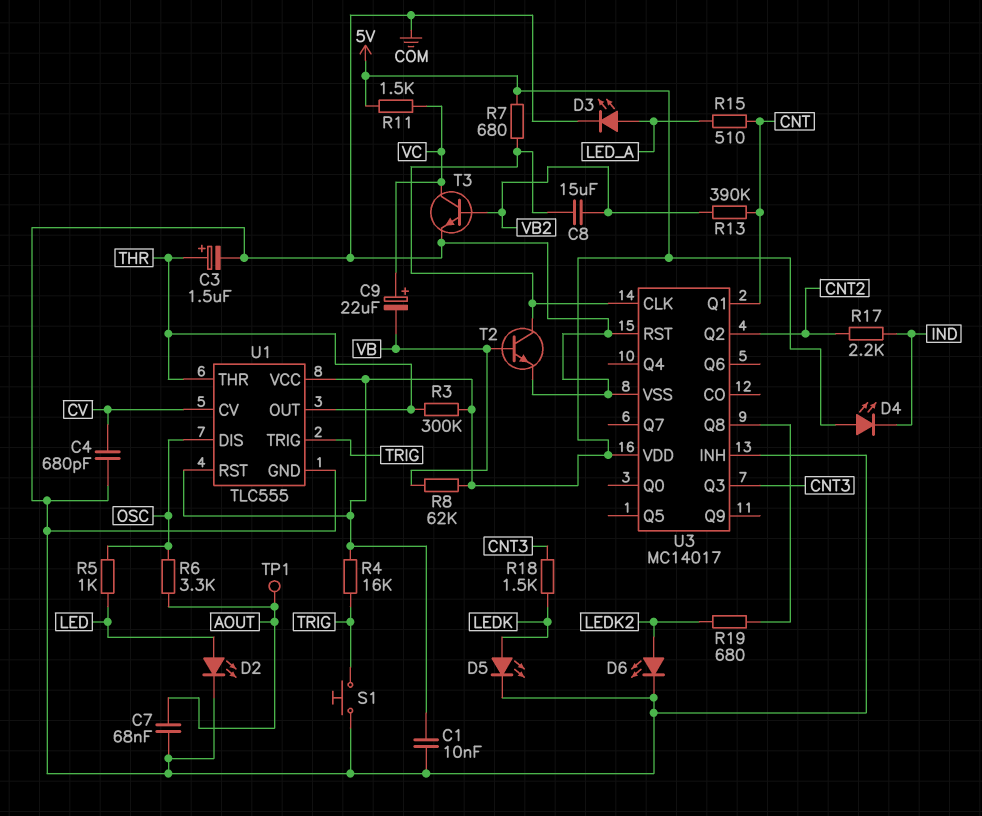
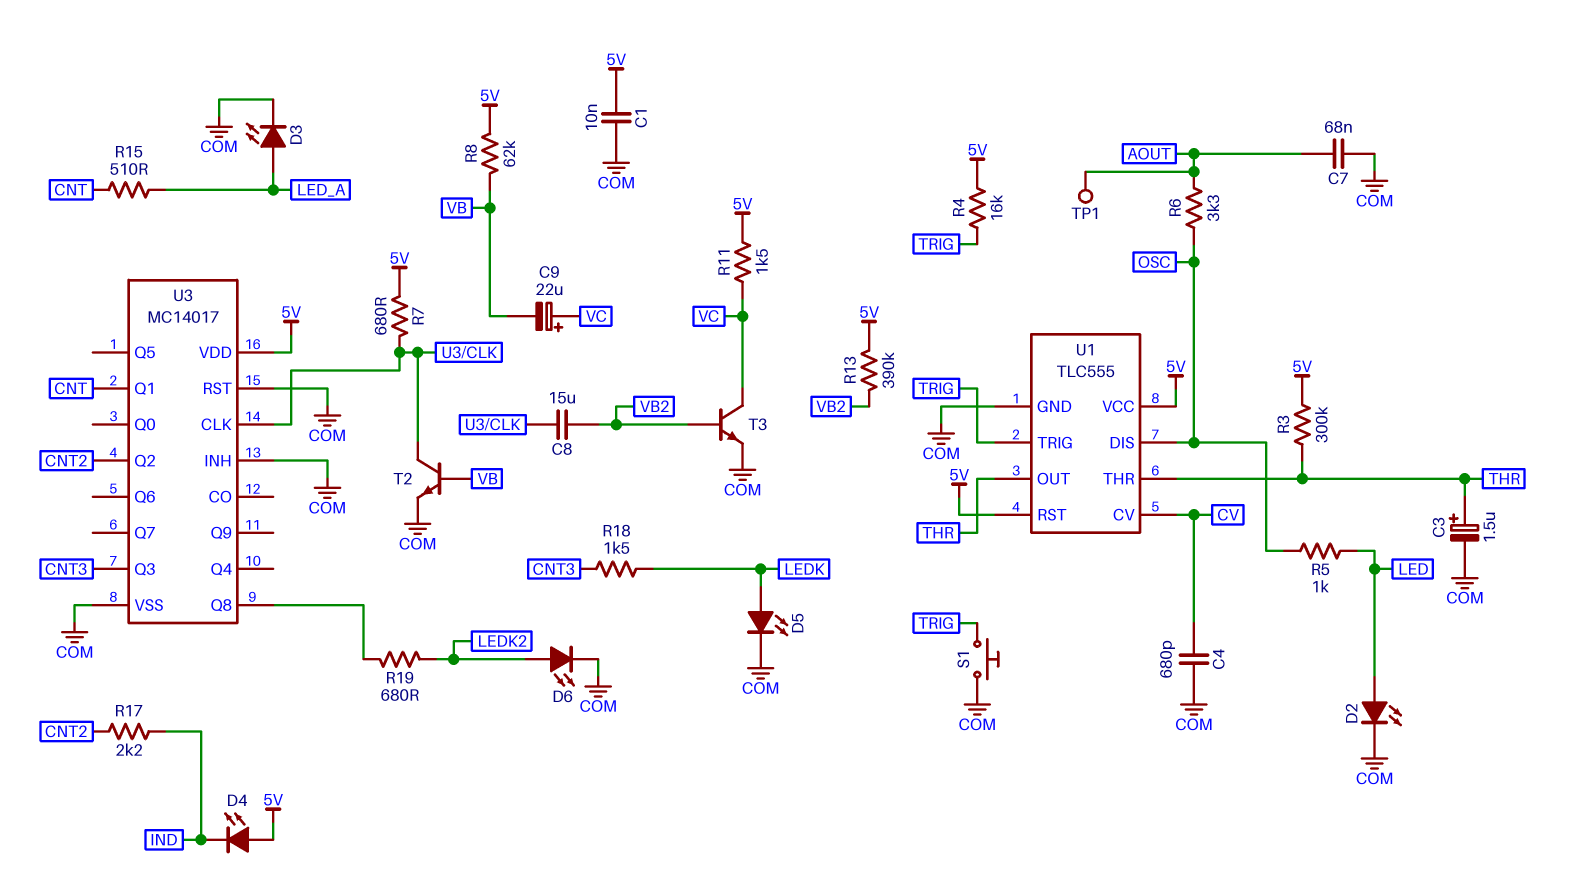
R13: 390k (CNT, VB2) -> 390k (5V, VB2)

